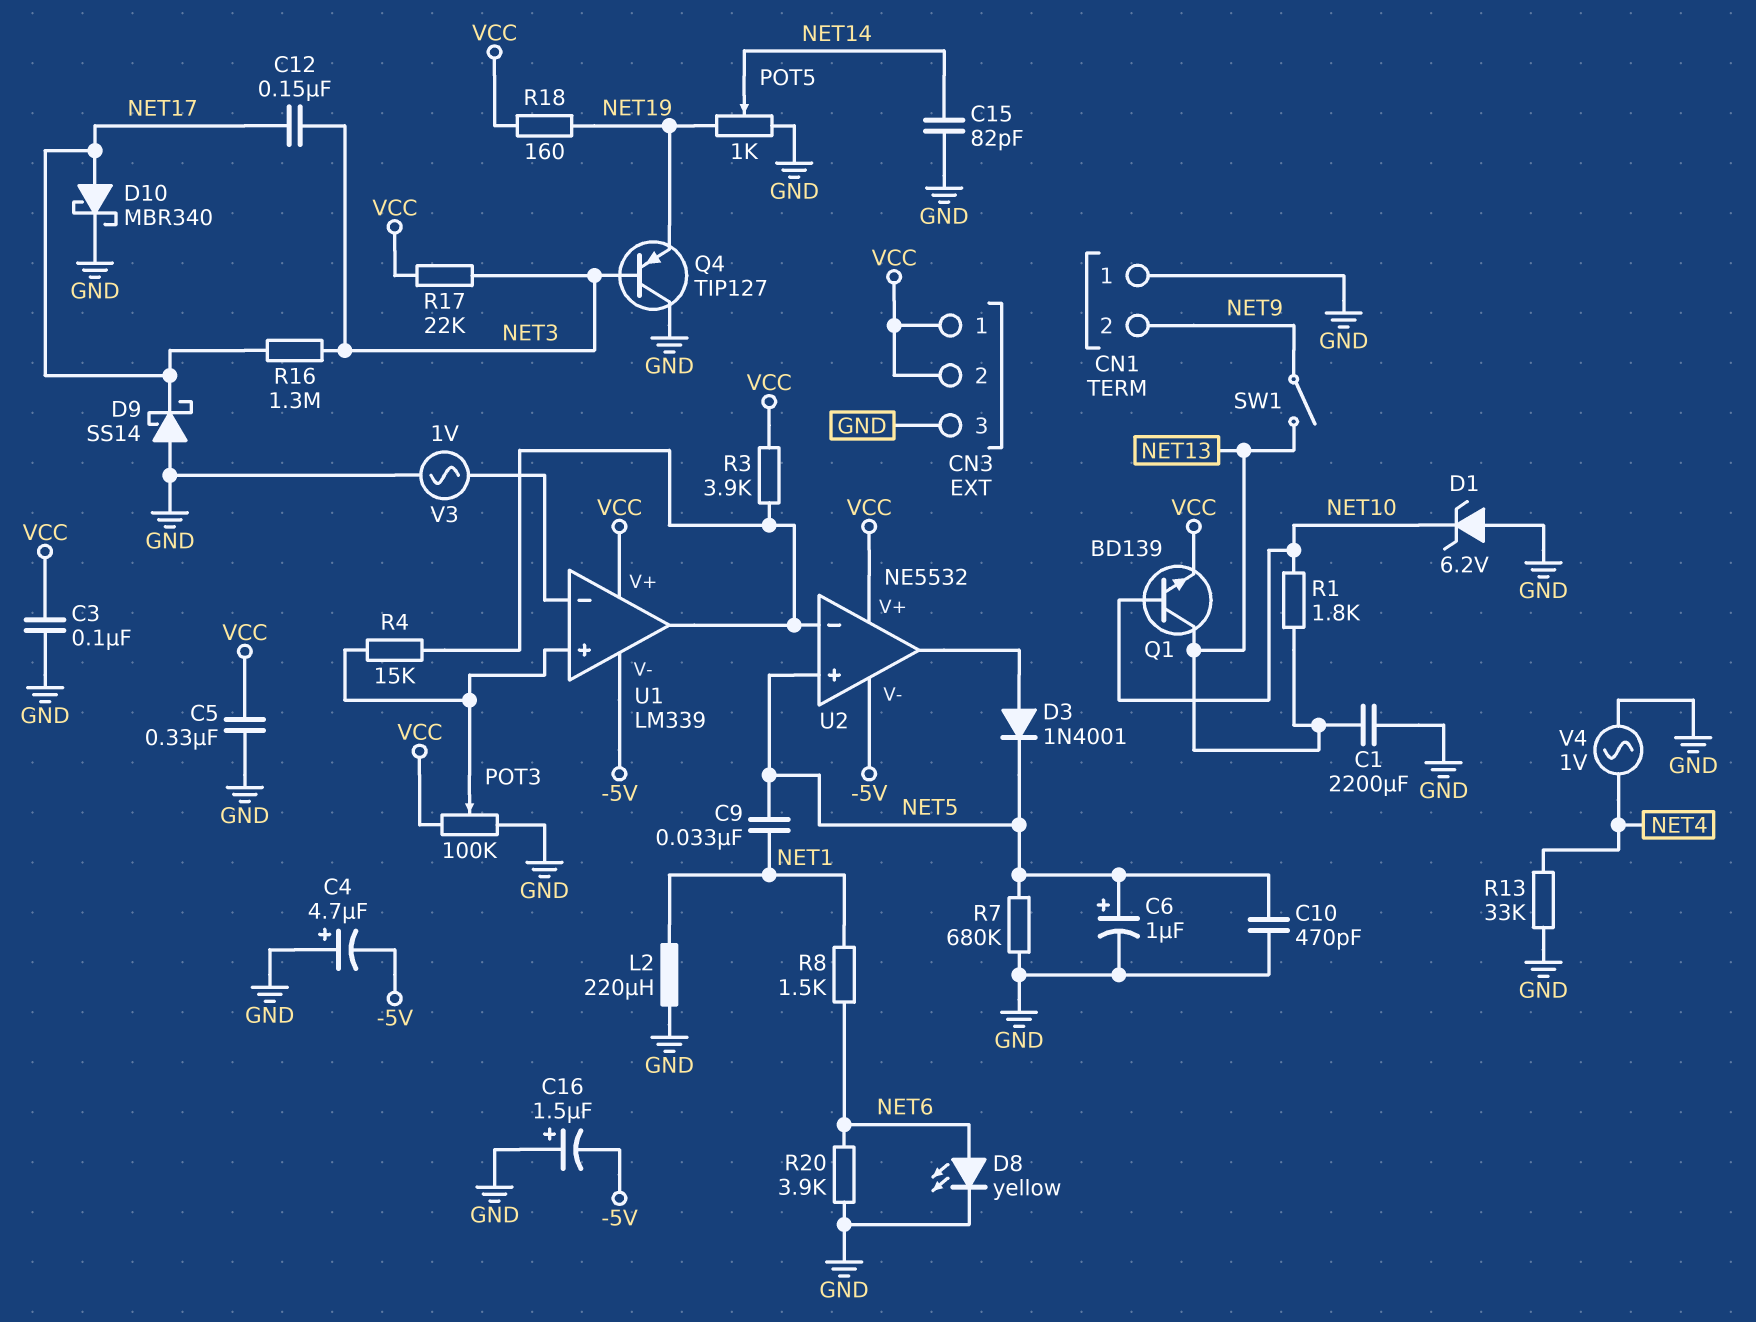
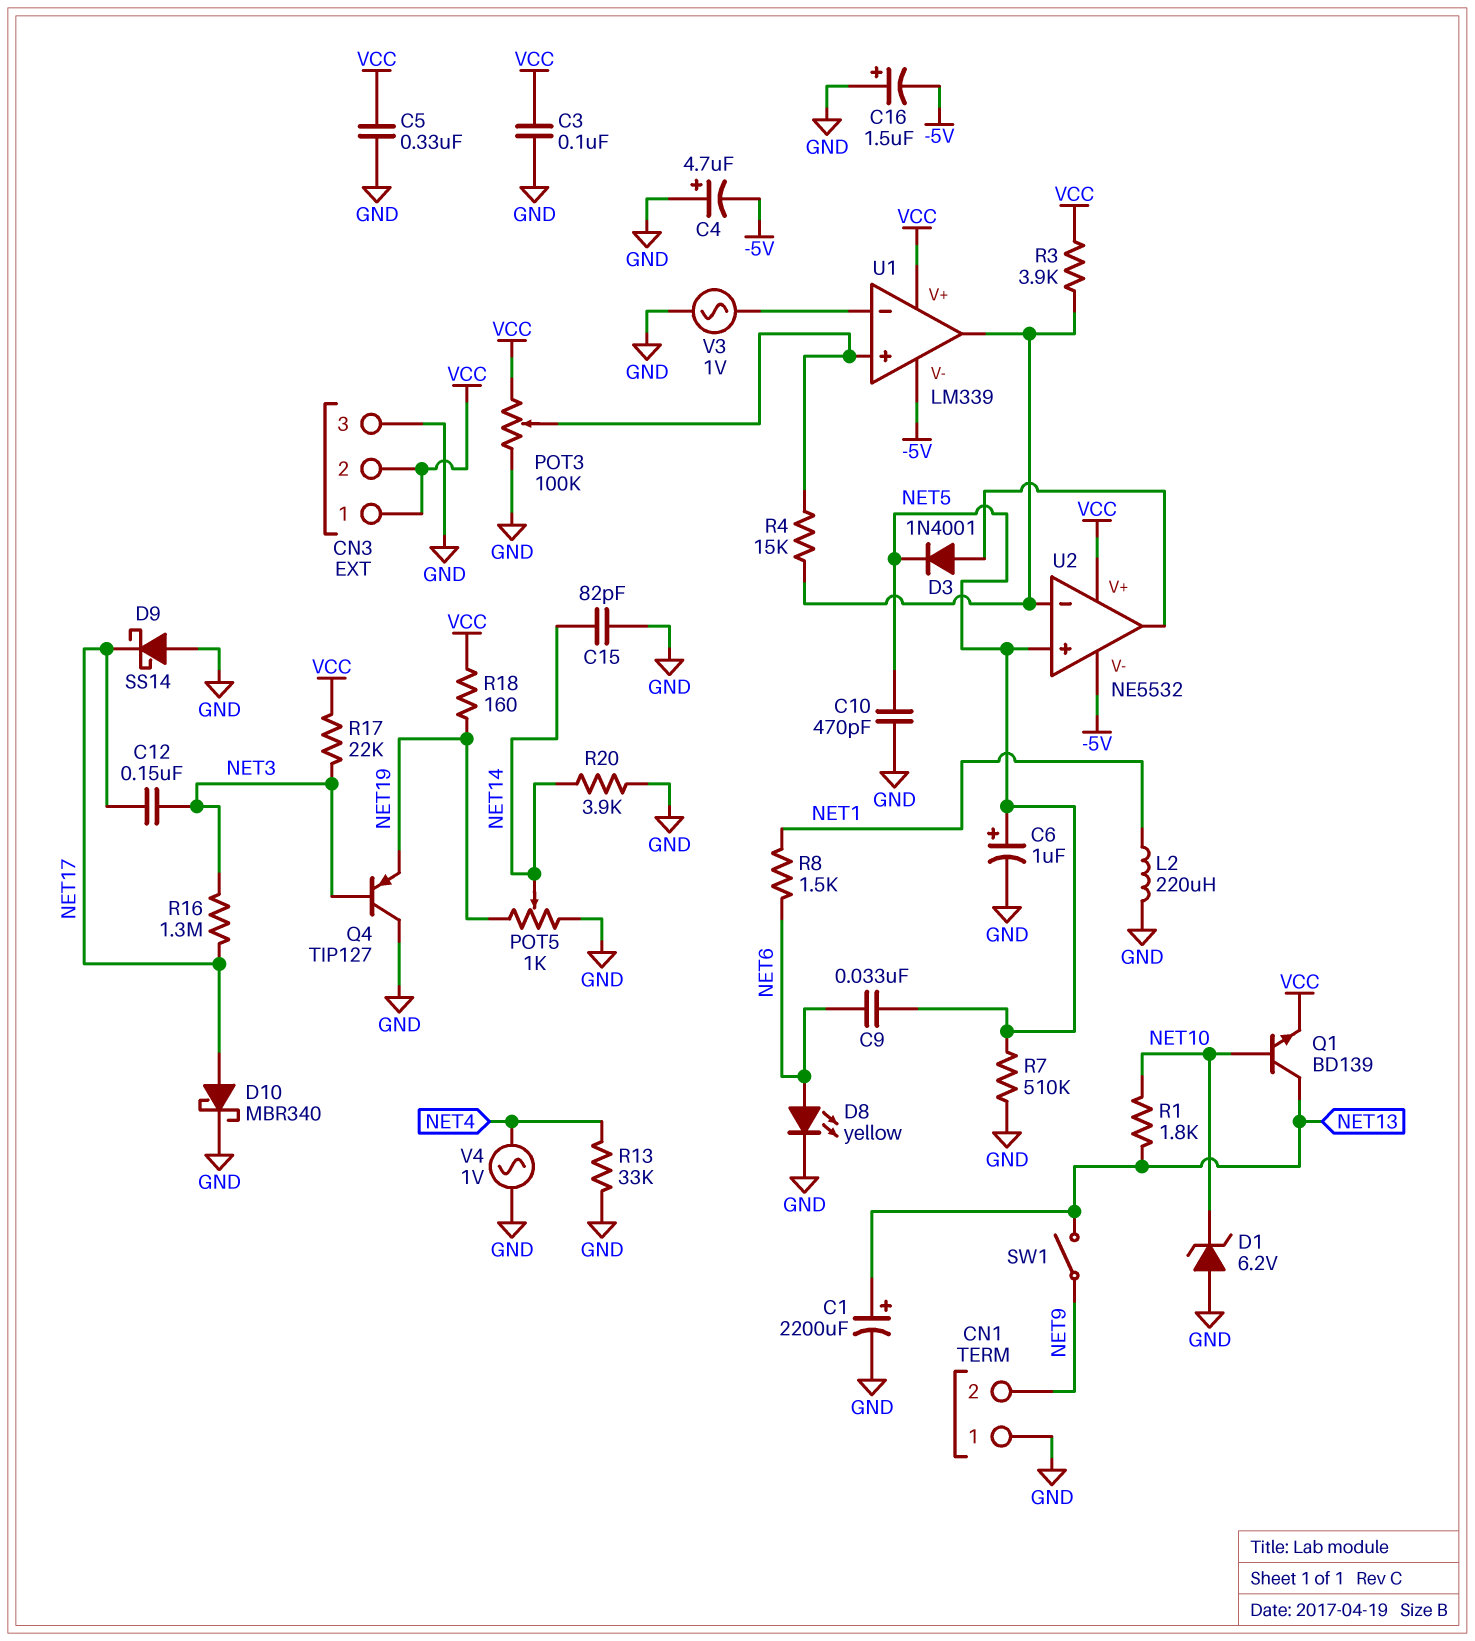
C1: 2200uF (GND, NET13) -> 2200uF (plus NET13, minus GND)
C9: 33nF (NET1, NET5) -> 33nF (NET5, NET6)
R7: 680k (GND, NET5) -> 510k (GND, NET5)
R20: 3.9k (GND, NET6) -> 3.9k (GND, NET14)

